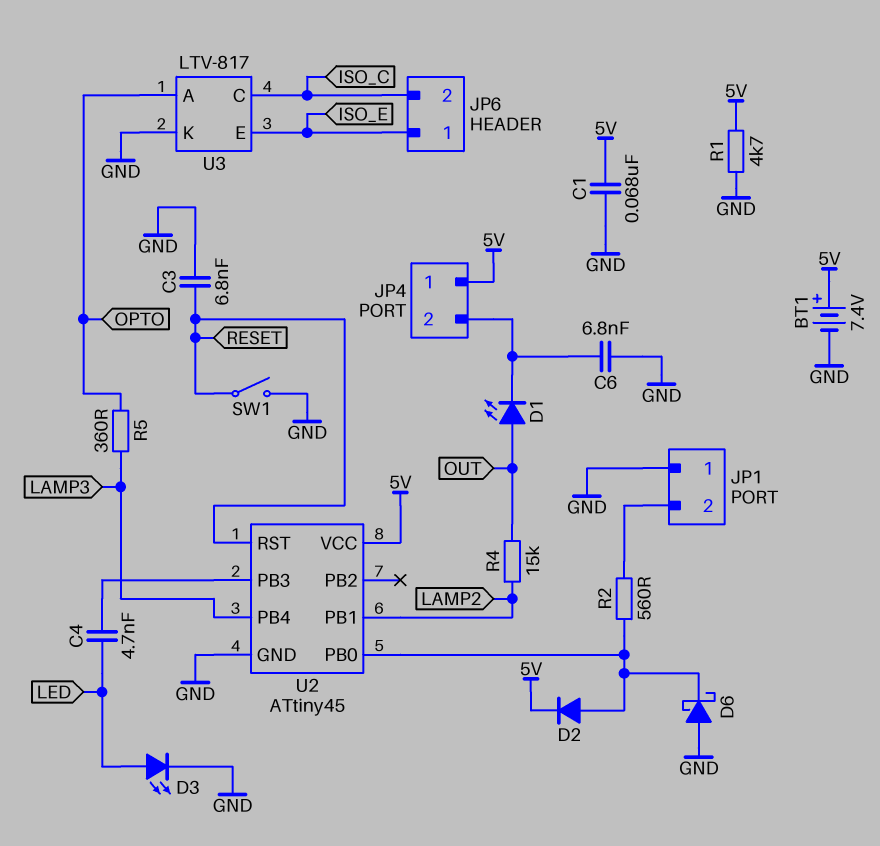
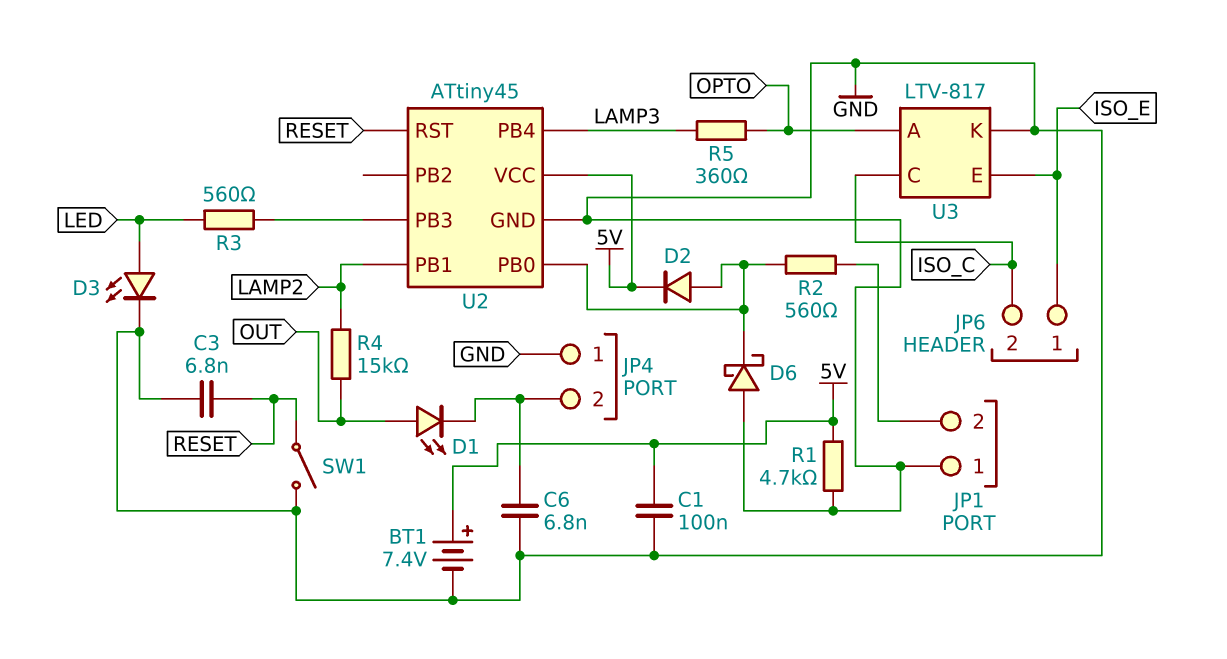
C1: 68nF (5V, GND) -> 100nF (5V, GND)
C4: 4.7nF (LED, U2/PB3) -> none
JP4 pin 1: 5V -> GND
R3: none -> 560 (LED, U2/PB3)

